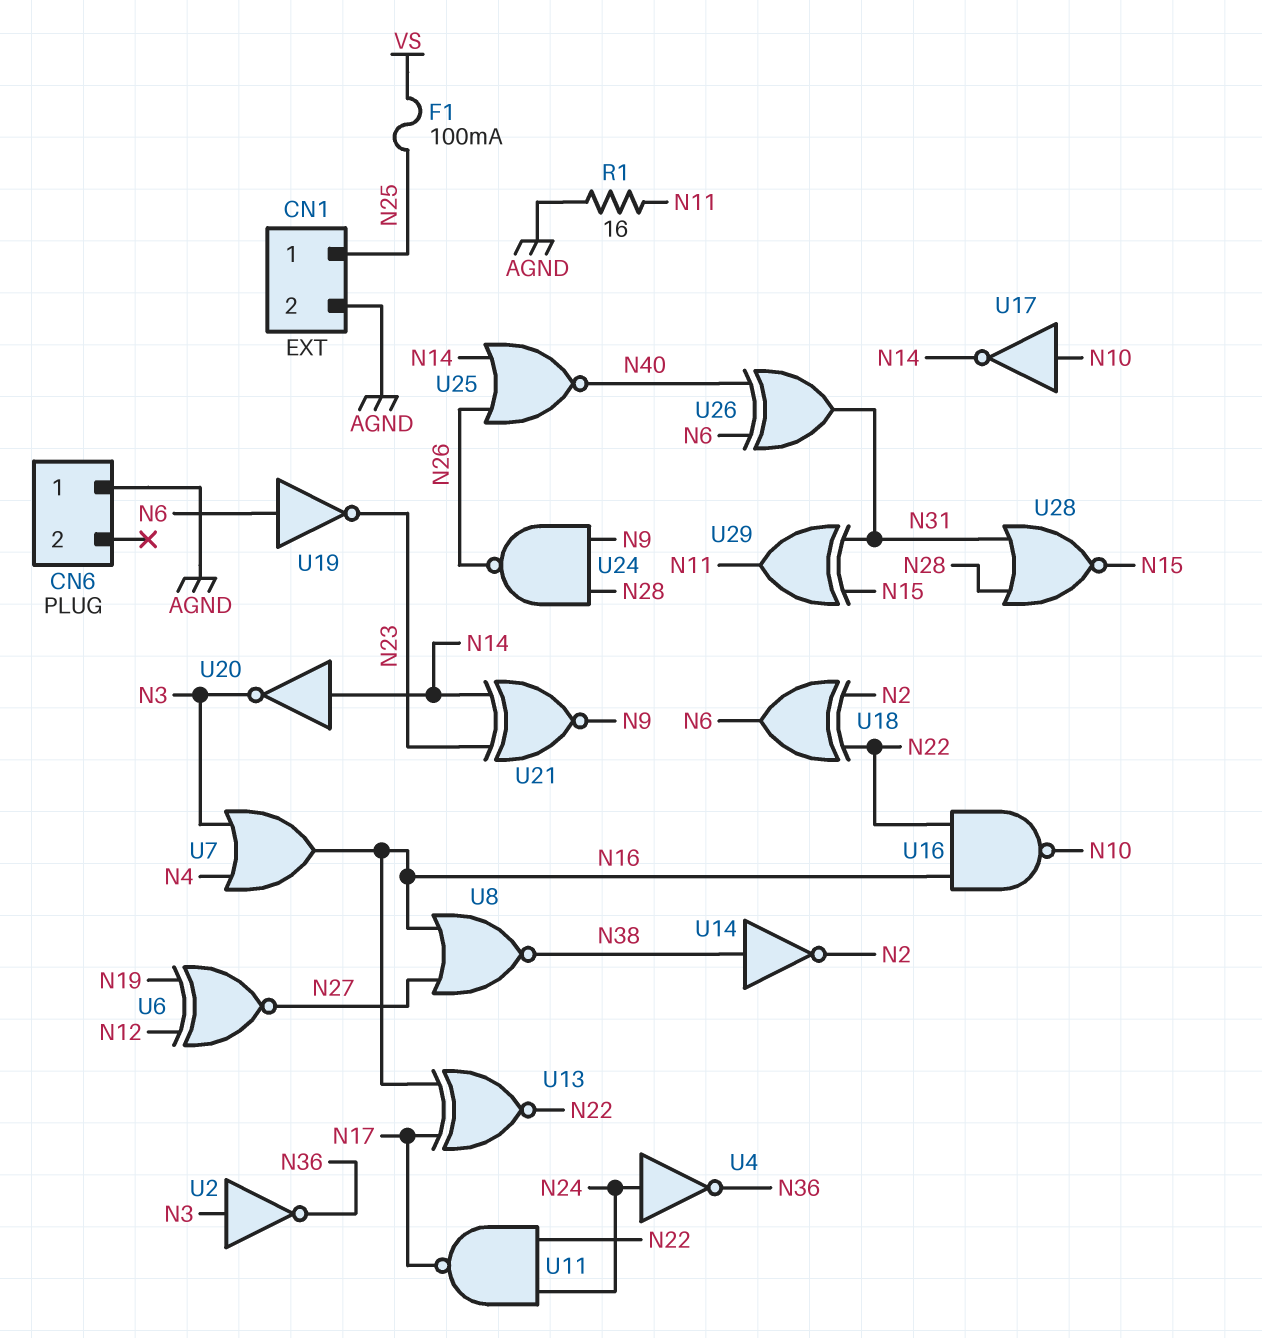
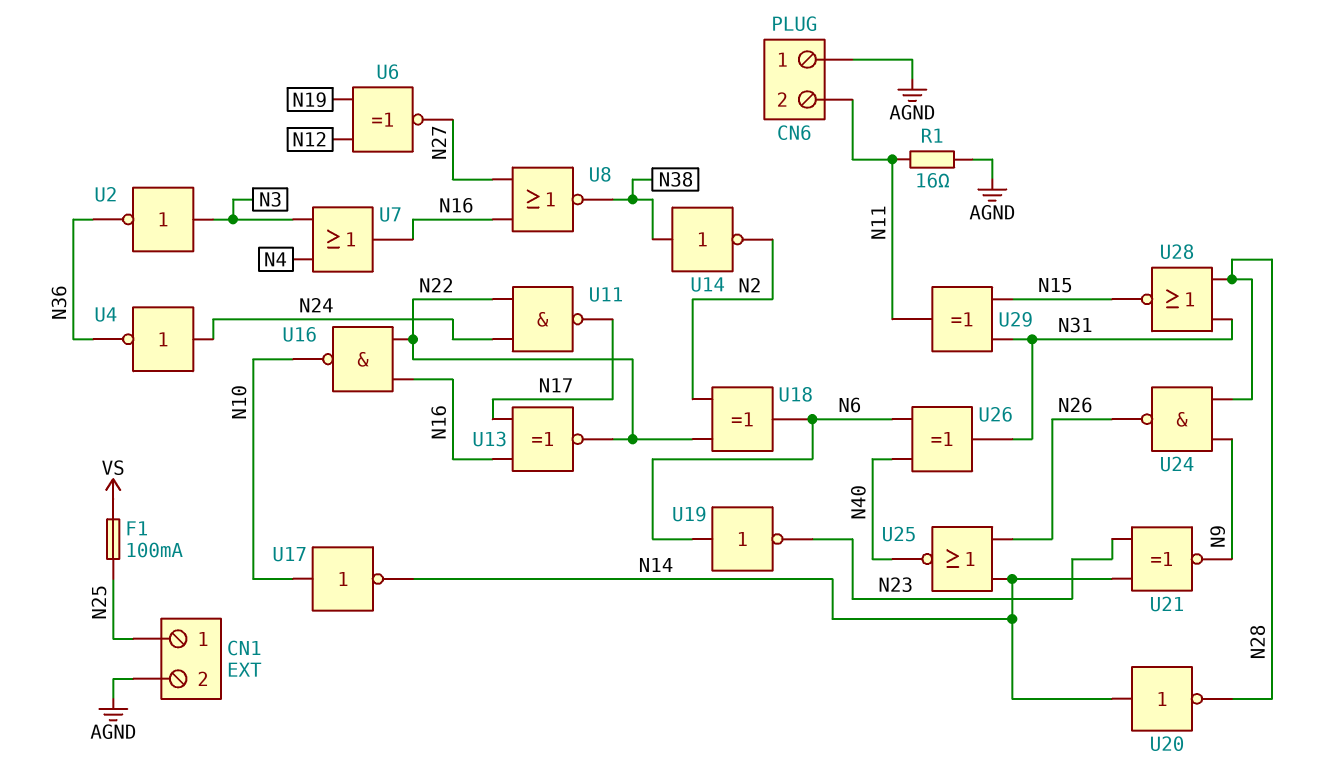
CN6 pin 2: none -> N11
U20: NOT (in N14, out N3) -> NOT (in N14, out N28)

